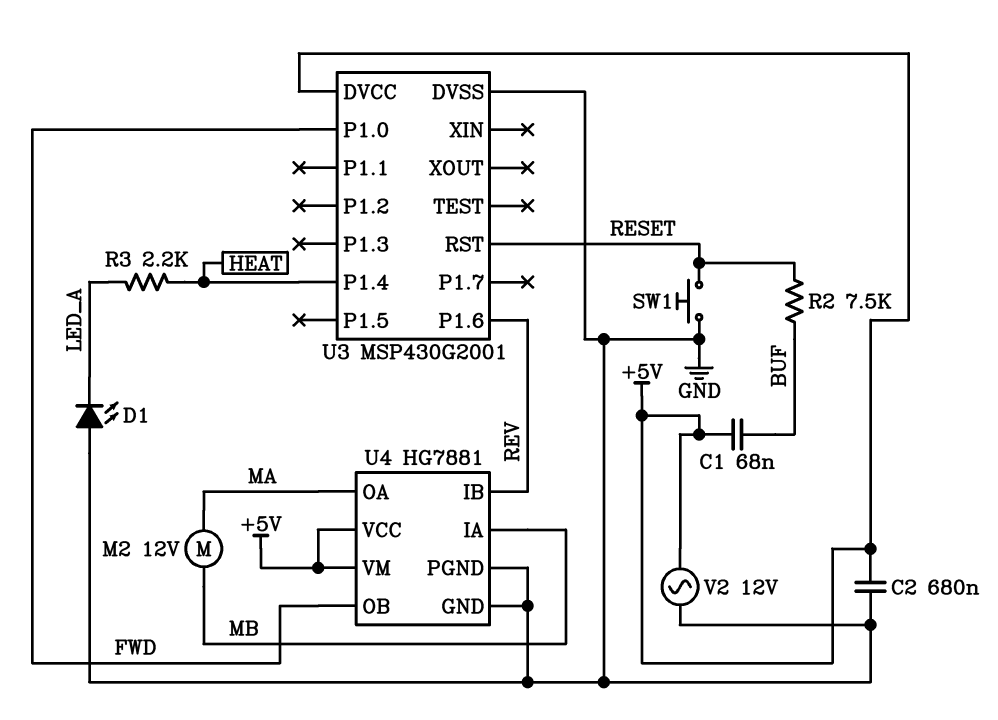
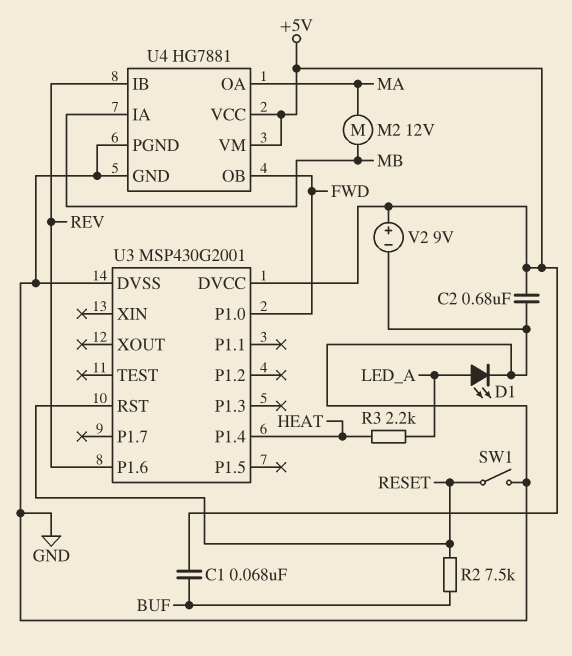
D1: LED (A GND, K LED_A) -> LED (A LED_A, K GND)
SW1: button (GND, RESET) -> switch (GND, RESET)
V2: AC 12V (+5V, GND) -> 9V (plus +5V, minus GND)

